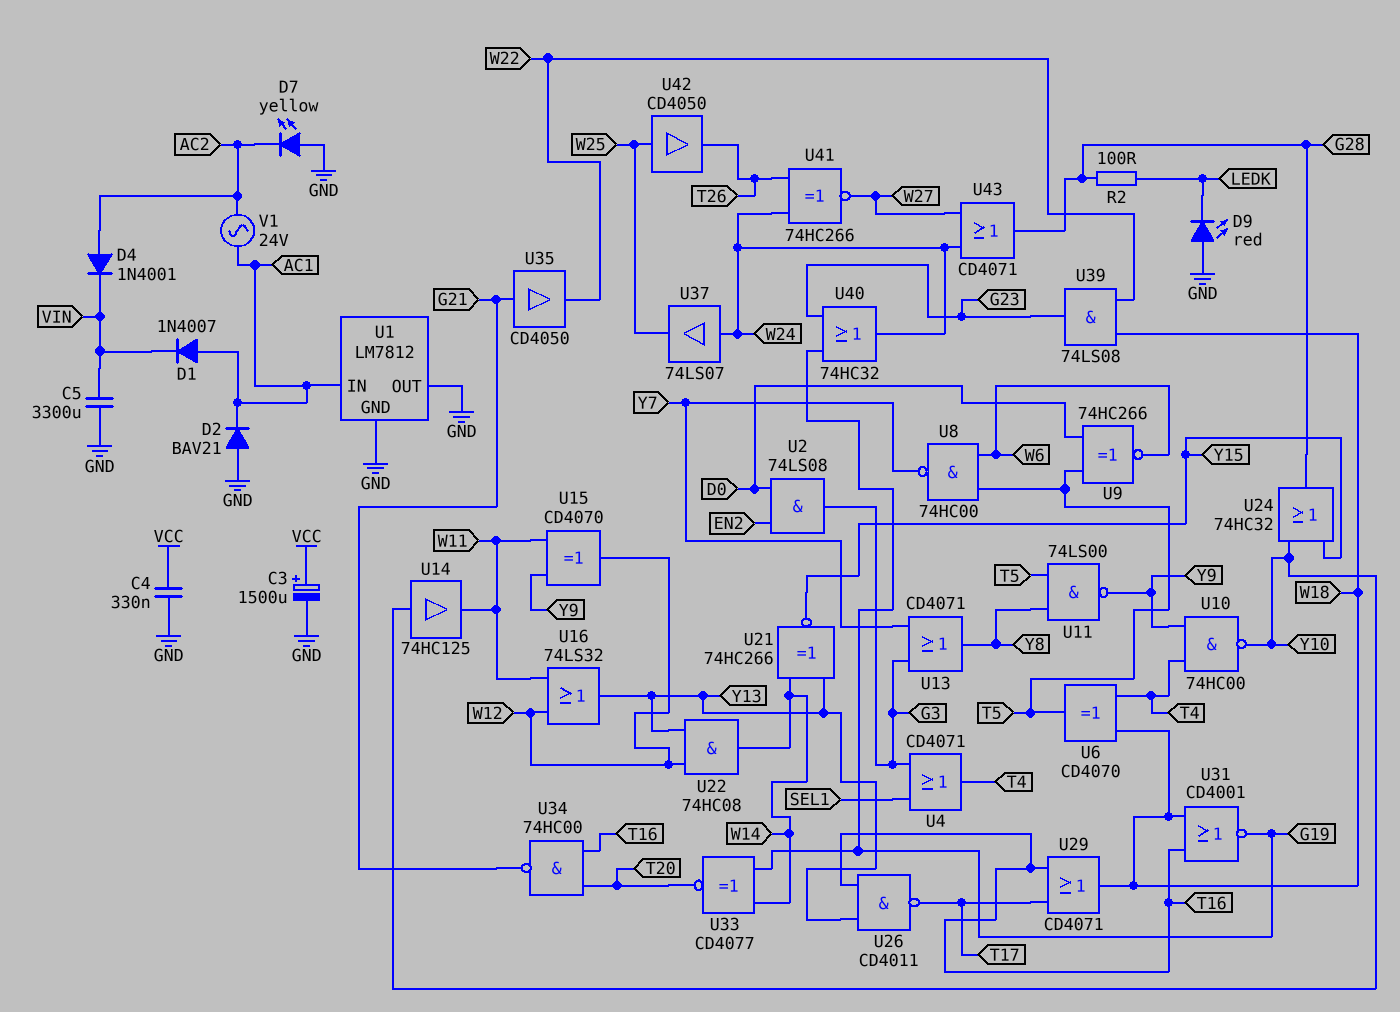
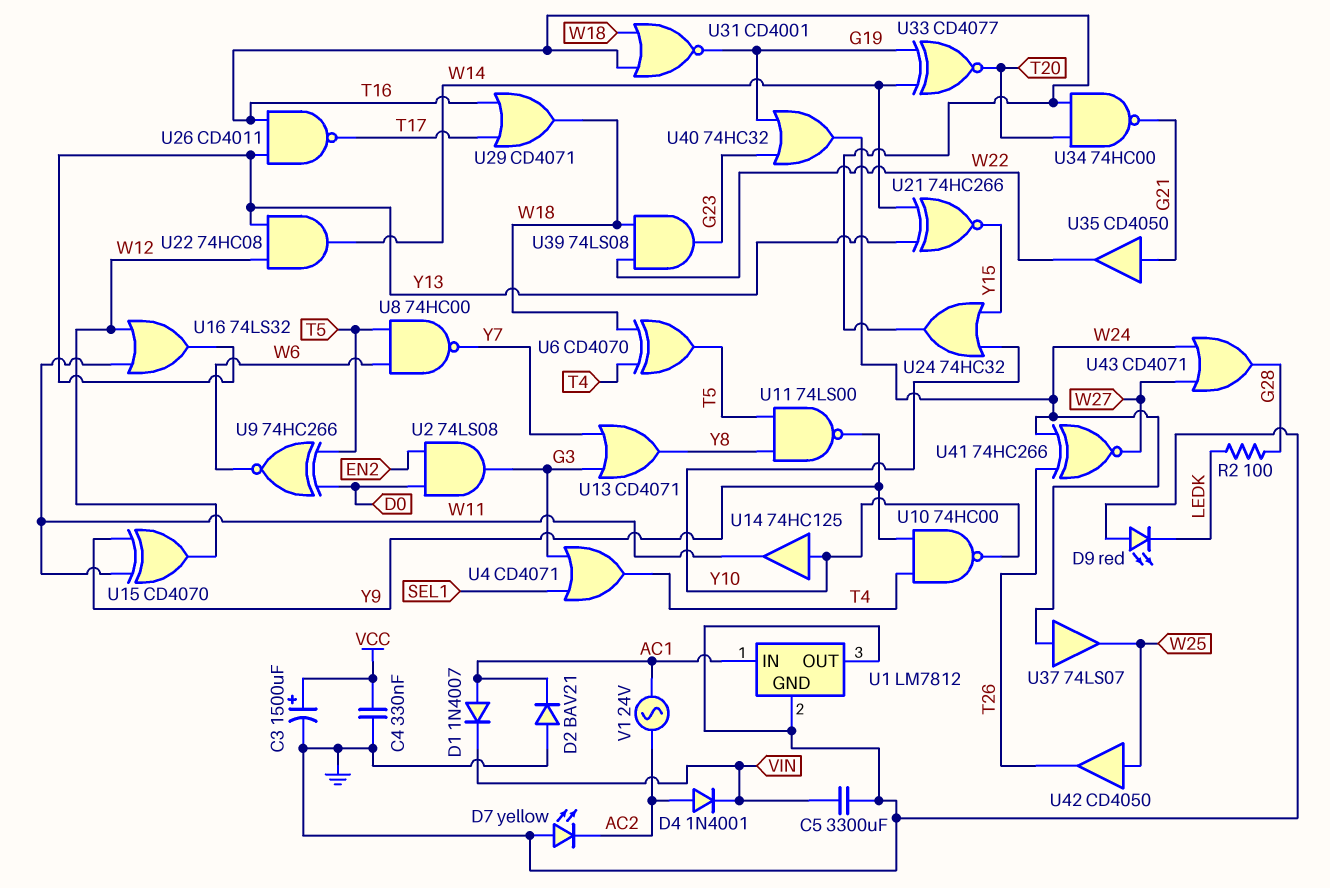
U24: OR 74HC32 (in Y10, in Y15, out G28) -> OR 74HC32 (in Y10, in Y15, out T16)

